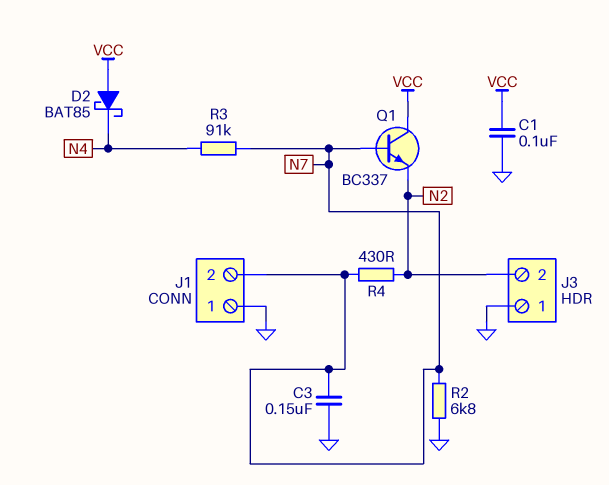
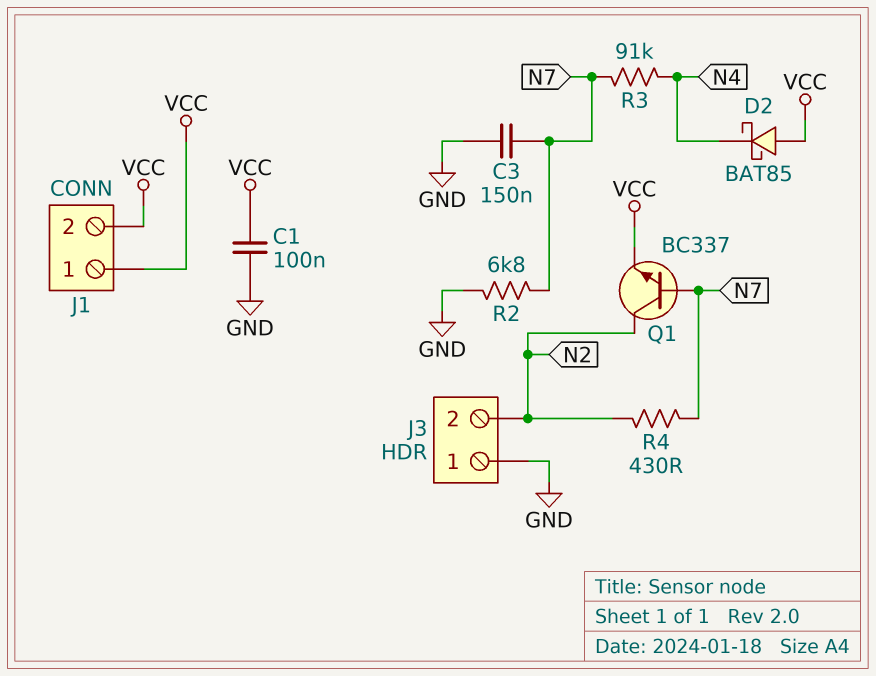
J1 pin 1: GND -> VCC
J1 pin 2: N7 -> VCC
Q1: NPN BC337 (B N7, C VCC, E N2) -> NPN BC337 (B N7, C N2, E VCC)

